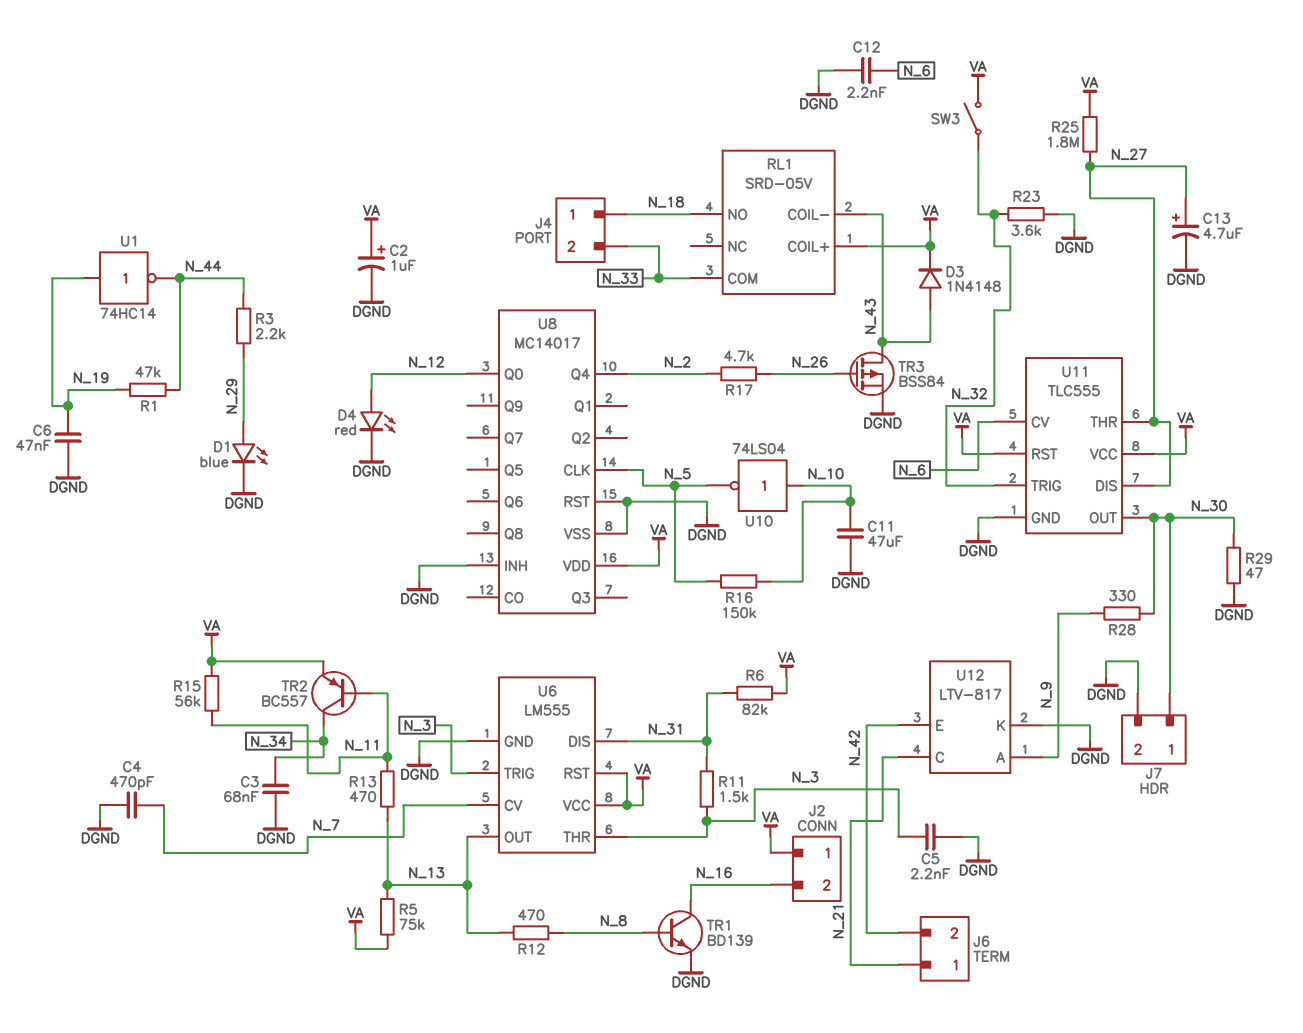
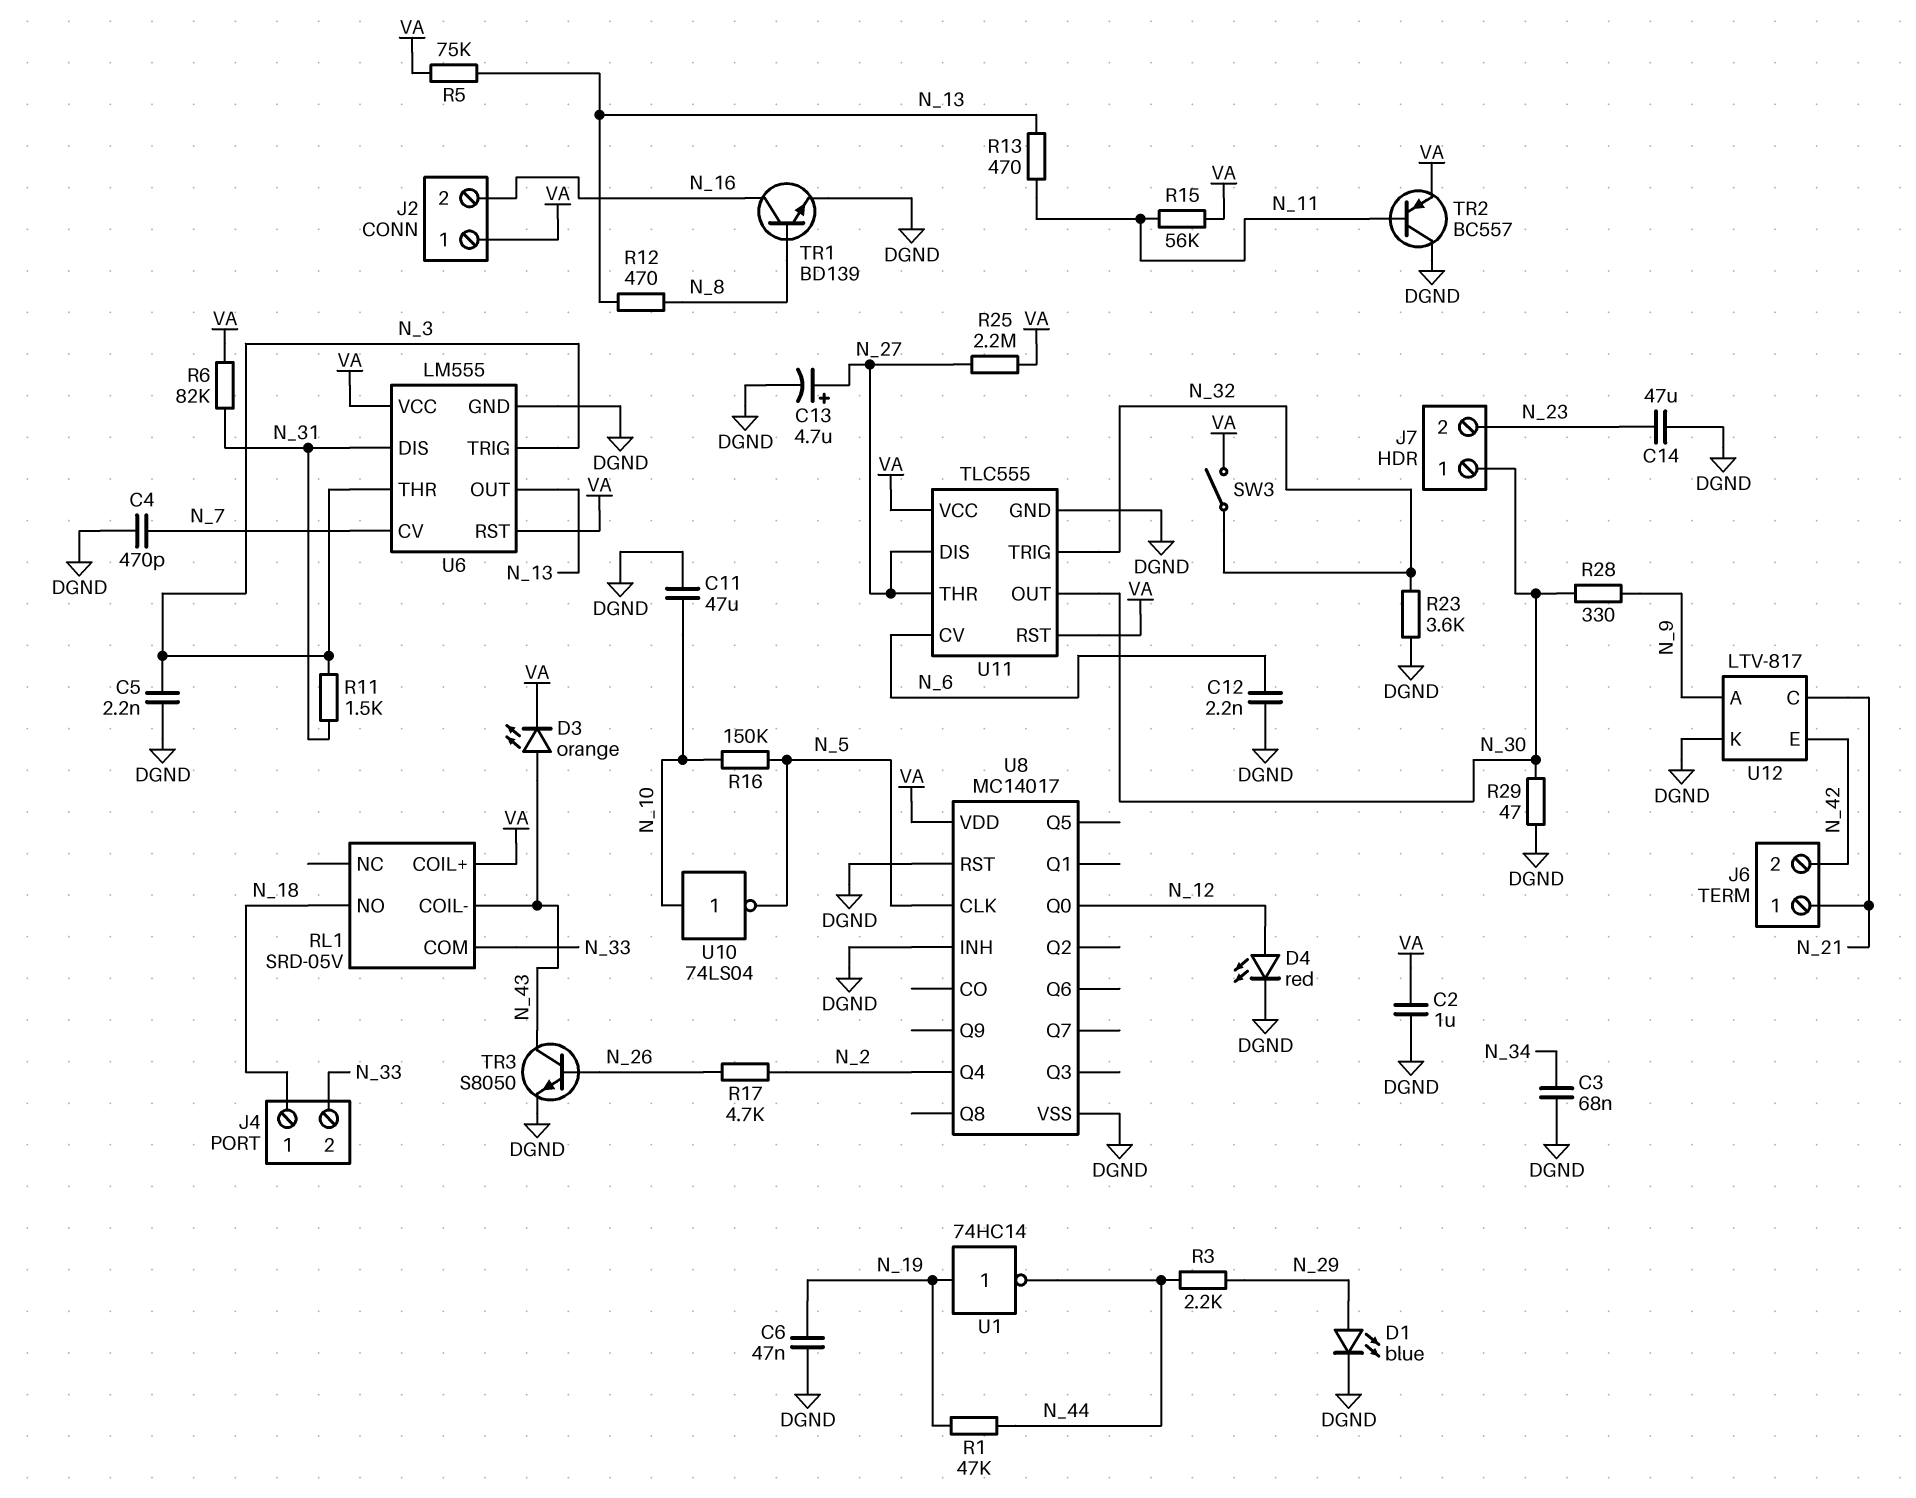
C2: 1uF (plus VA, minus DGND) -> 1uF (DGND, VA)
C14: none -> 47uF (DGND, N_23)
D3: diode 1N4148 (A N_43, K VA) -> LED orange (A N_43, K VA)
J7 pin 2: DGND -> N_23
R25: 1.8M (N_27, VA) -> 2.2M (N_27, VA)
TR2: PNP BC557 (B N_11, C N_34, E VA) -> PNP BC557 (B N_11, C DGND, E VA)
TR3: PMOS BSS84 (G N_26, D N_43, S DGND) -> NPN S8050 (B N_26, C N_43, E DGND)

